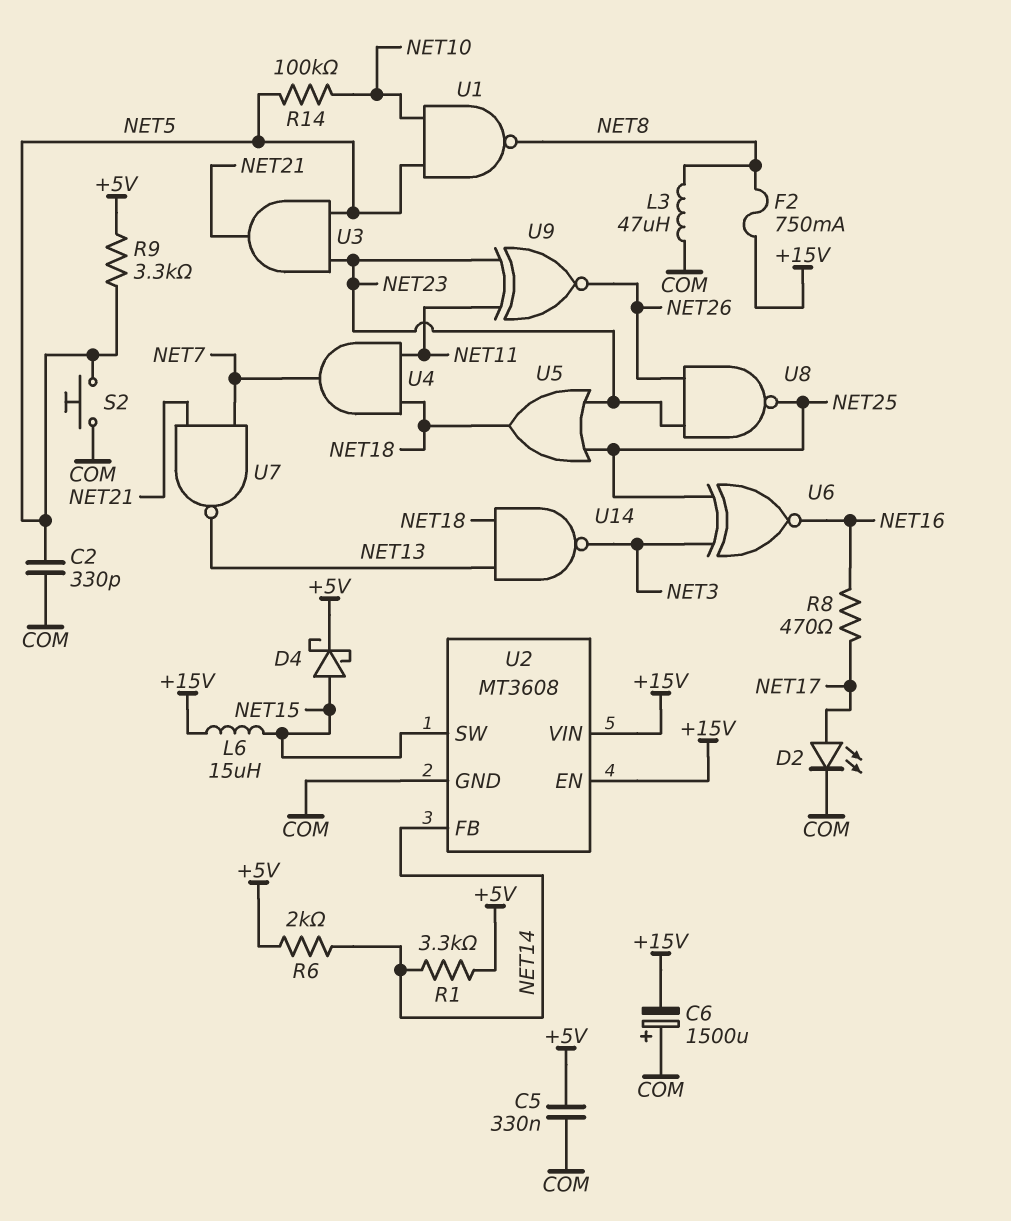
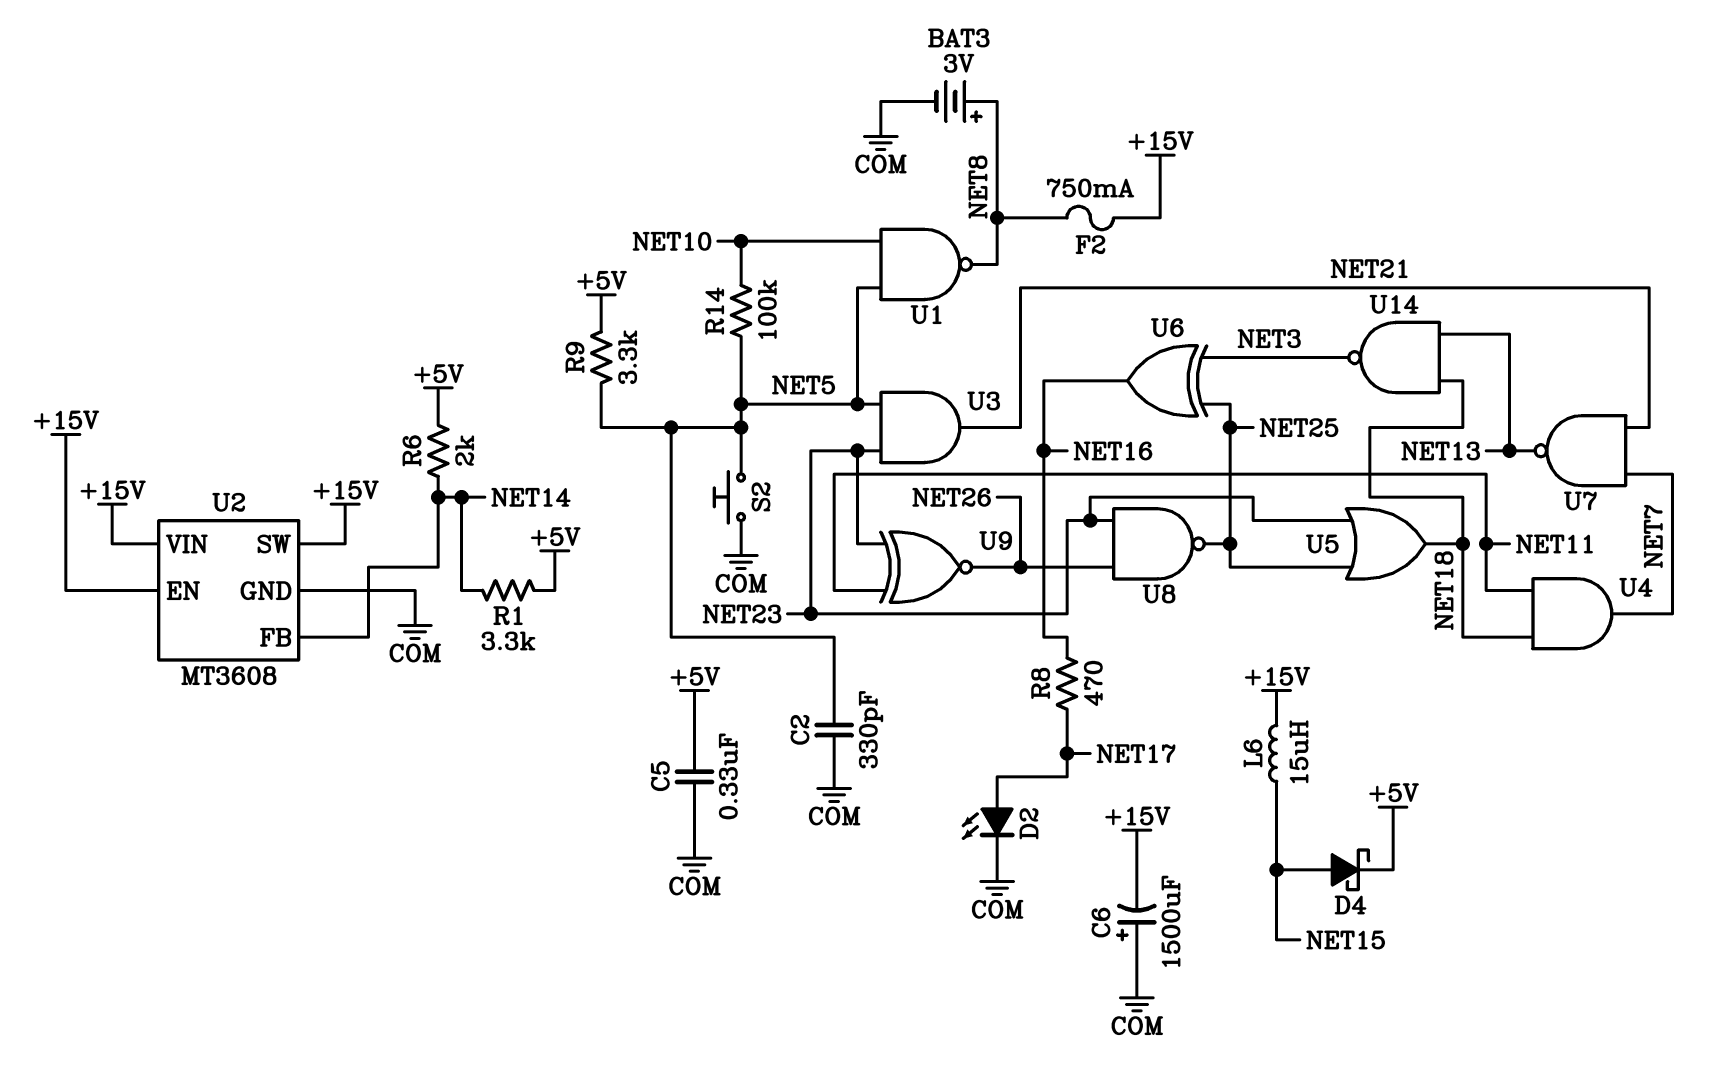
BAT3: none -> 3V (plus NET8, minus COM)
L3: 47uH (COM, NET8) -> none
U2 pin SW: NET15 -> +15V
U6: XNOR (in NET3, in NET25, out NET16) -> XOR (in NET3, in NET25, out NET16)

